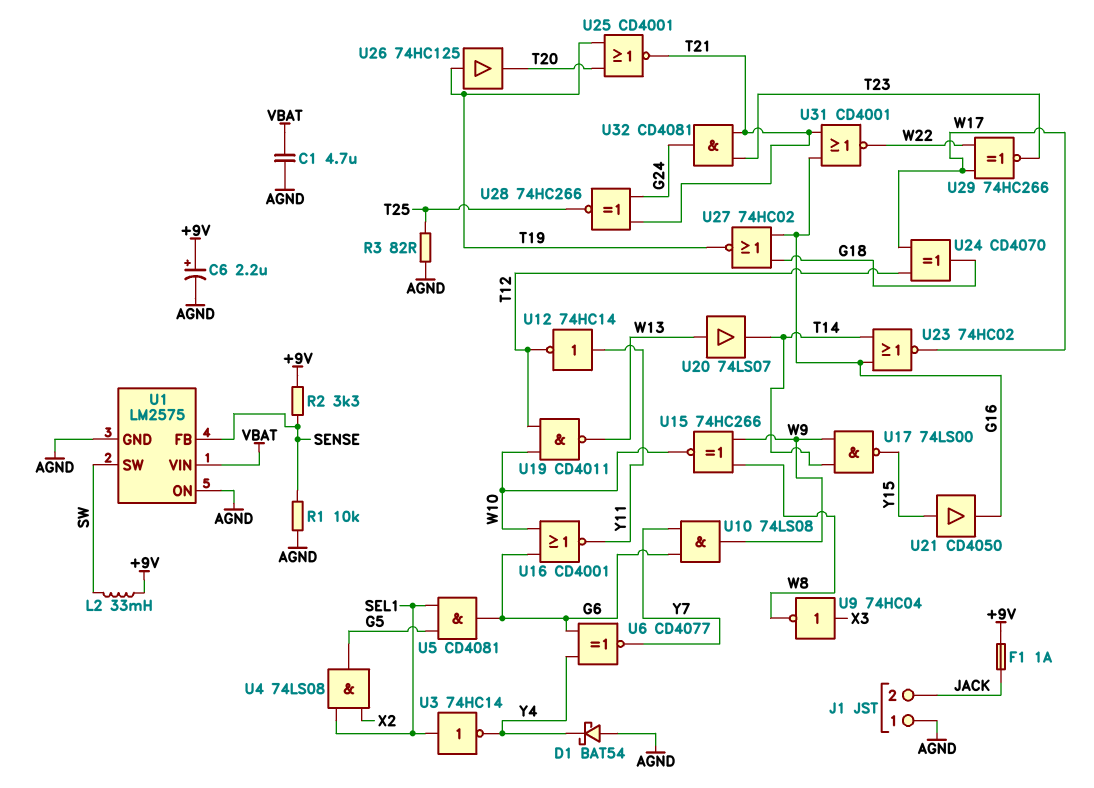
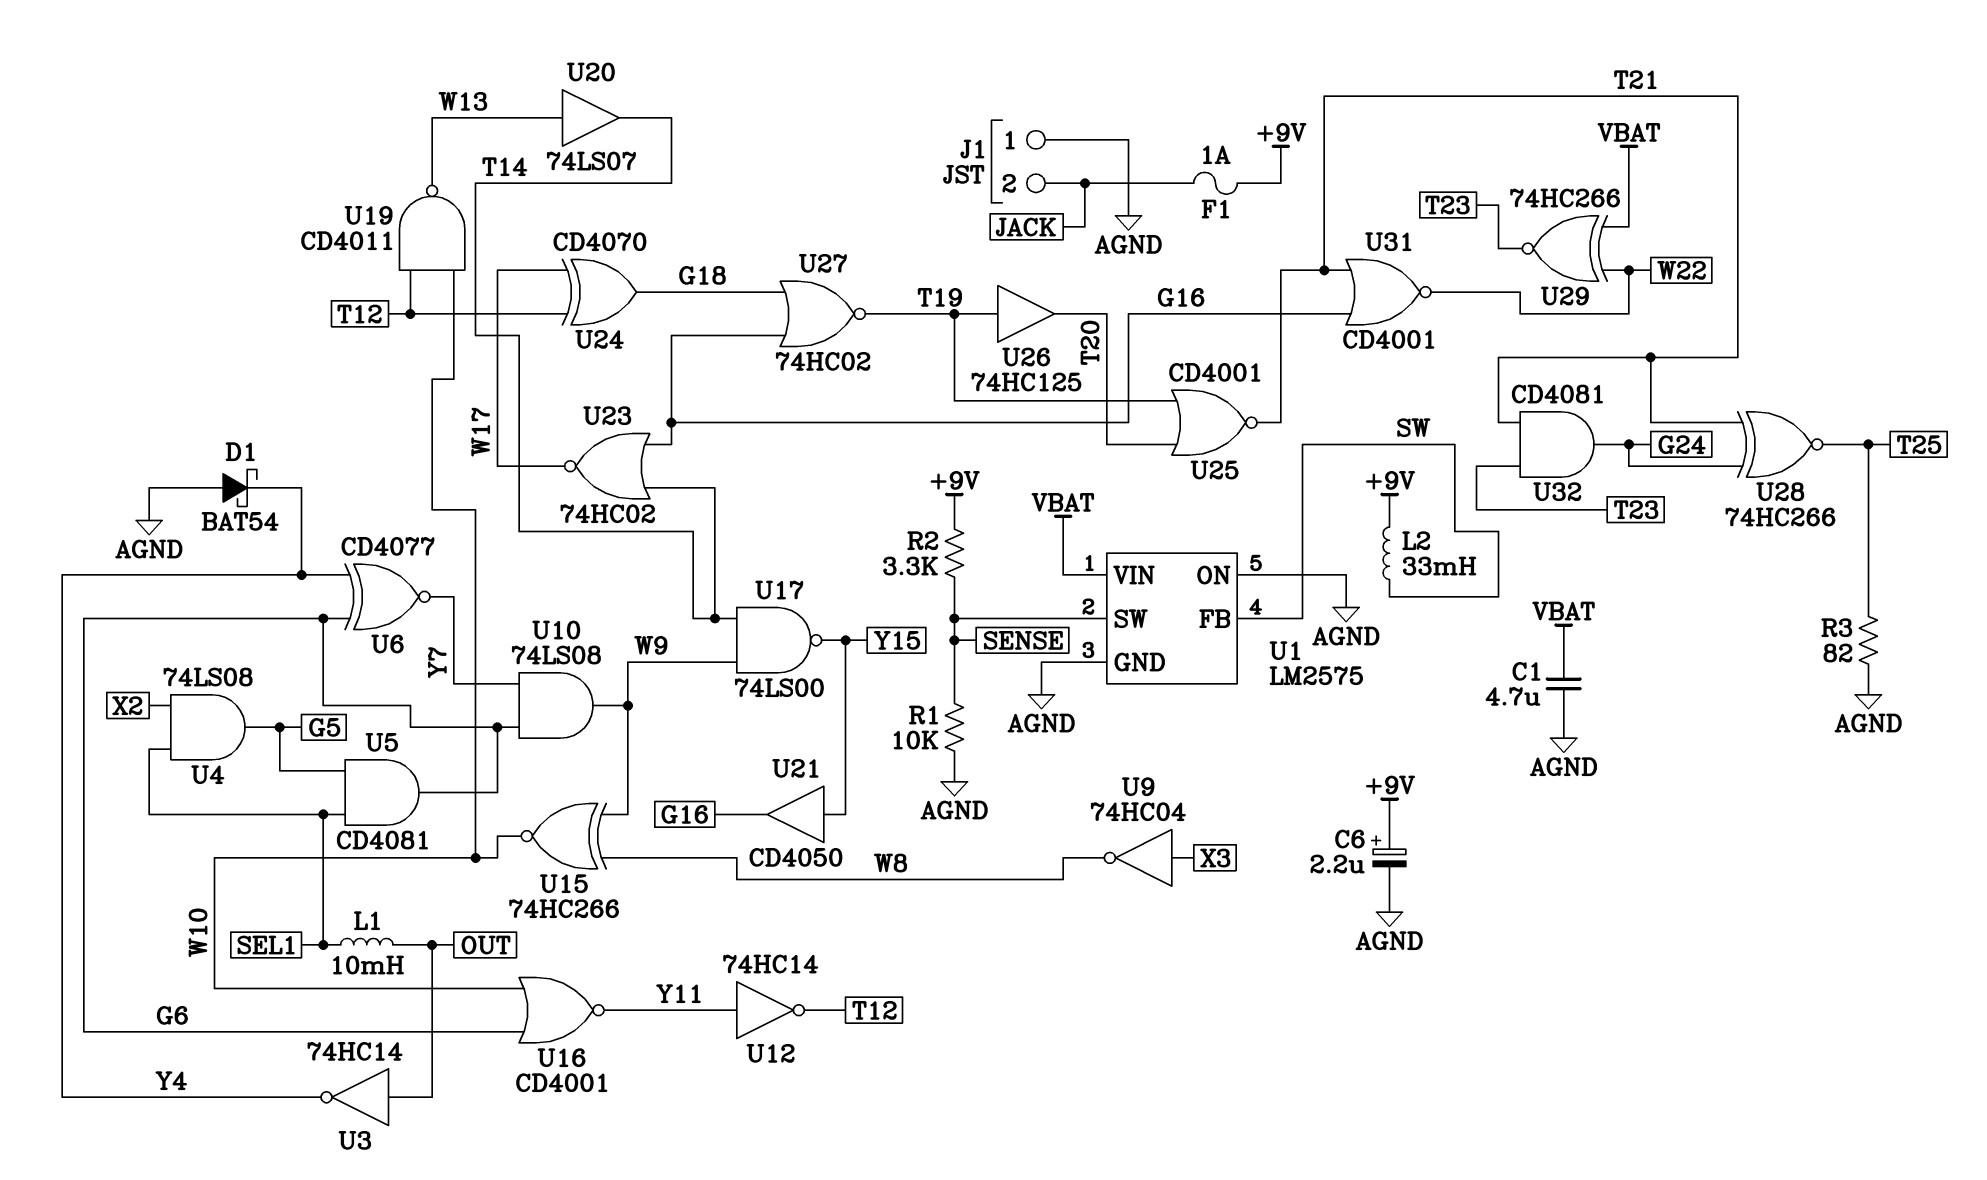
L1: none -> 10mH (OUT, SEL1)
U1 pin FB: SENSE -> SW
U1 pin SW: SW -> SENSE
U3: NOT 74HC14 (in SEL1, out Y4) -> NOT 74HC14 (in OUT, out Y4)
U29: XNOR 74HC266 (in W17, in W22, out T23) -> XNOR 74HC266 (in VBAT, in W22, out T23)

